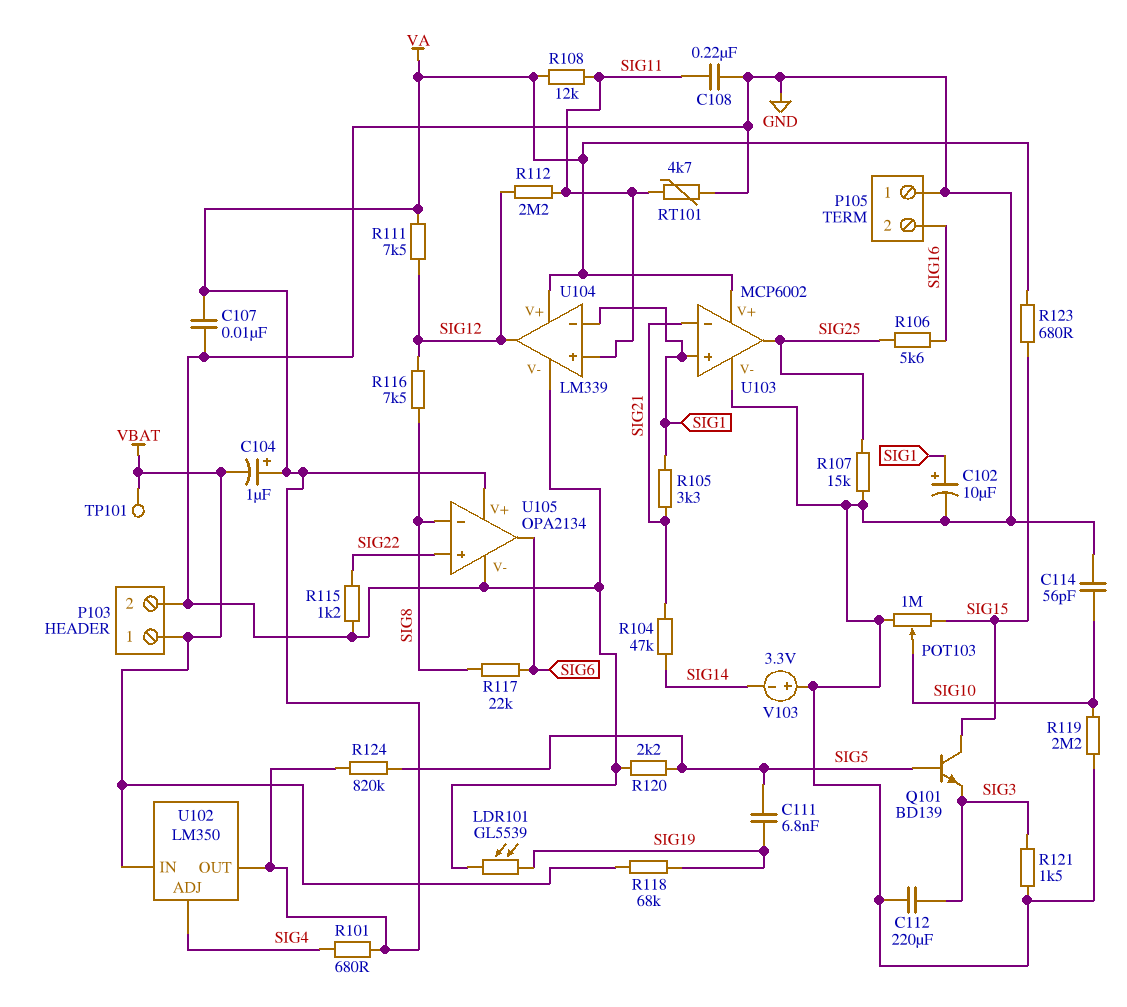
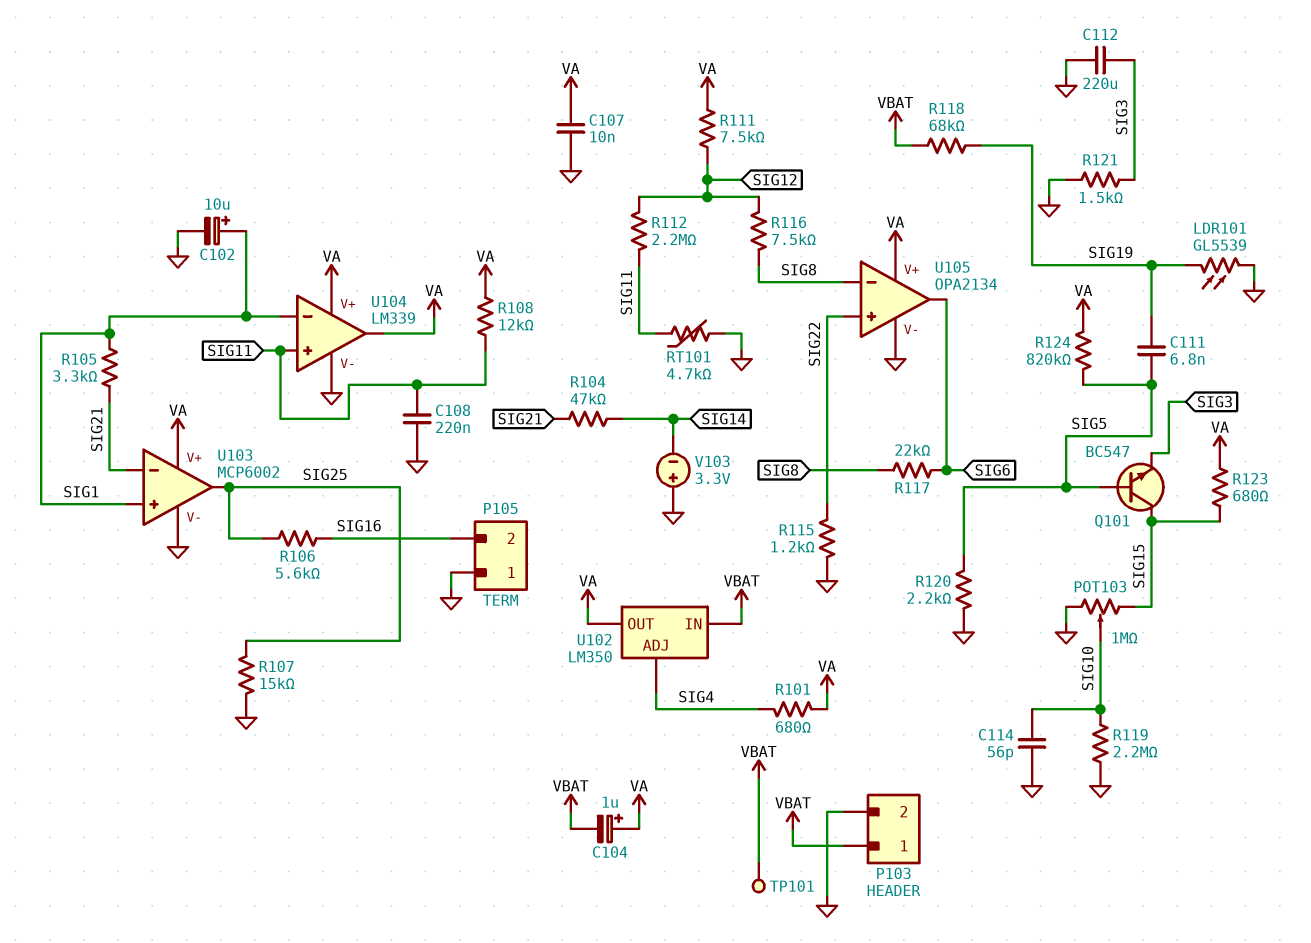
Q101: NPN BD139 (B SIG5, C SIG15, E SIG3) -> NPN BC547 (B SIG5, C SIG15, E SIG3)
U104 pin out: SIG12 -> VA

